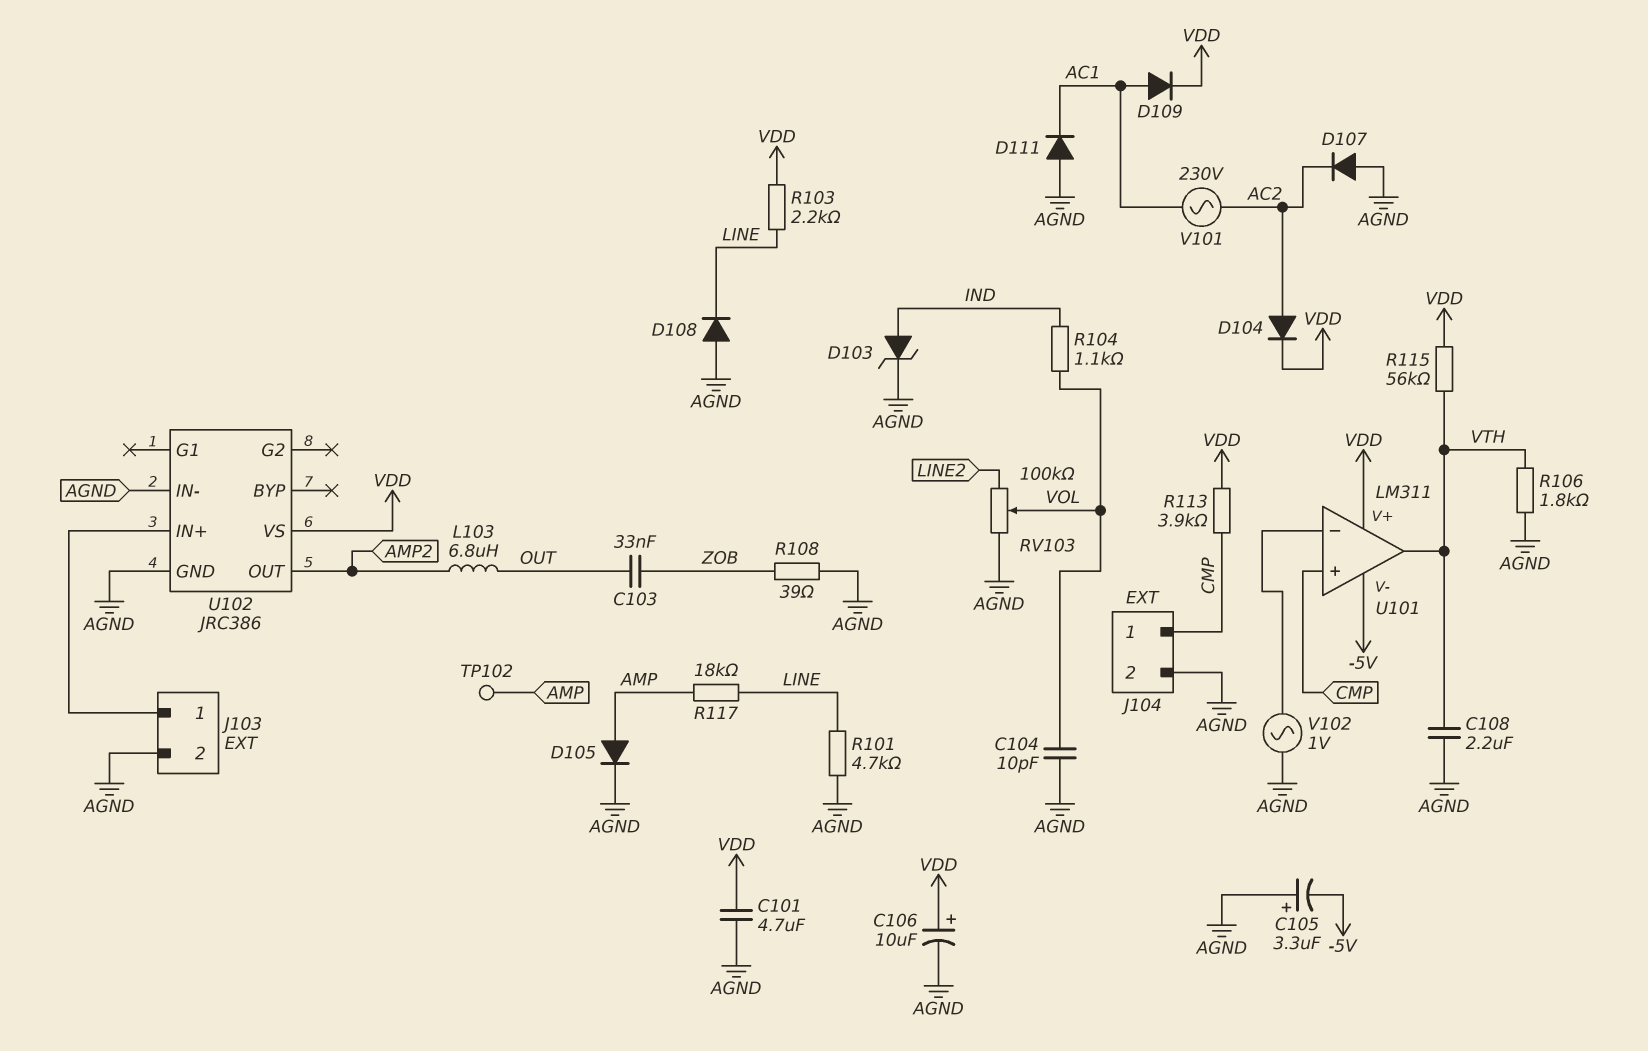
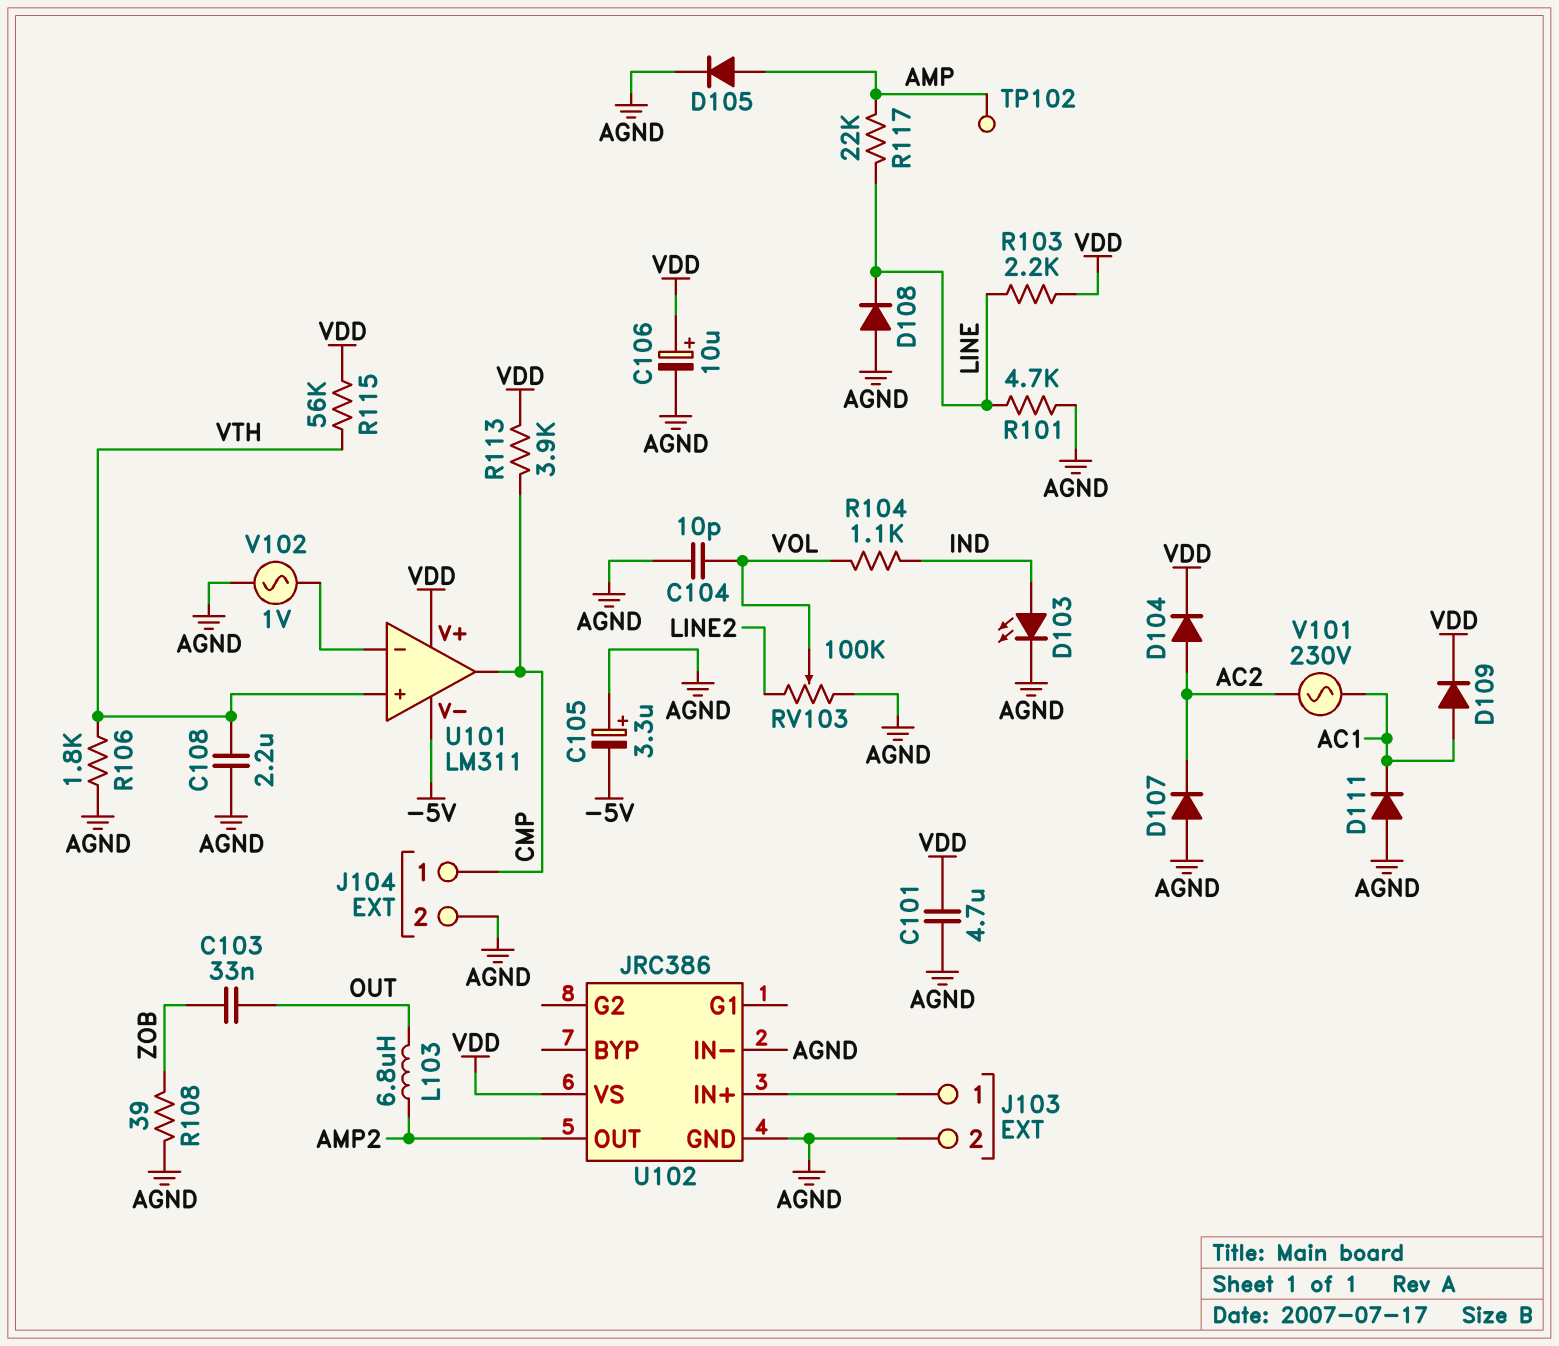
D103: zener (A IND, K AGND) -> LED (A IND, K AGND)
R117: 18k (AMP, LINE) -> 22k (AMP, LINE)
U101 pin in+: CMP -> VTH
U101 pin out: VTH -> CMP

